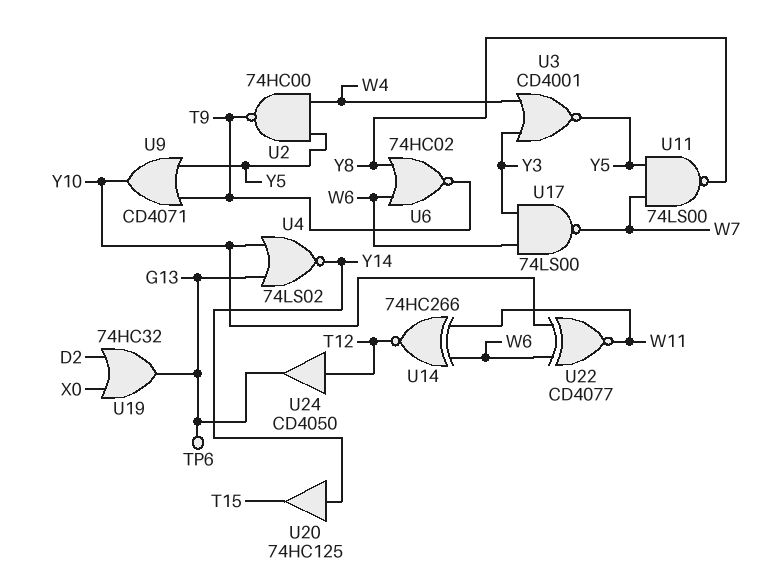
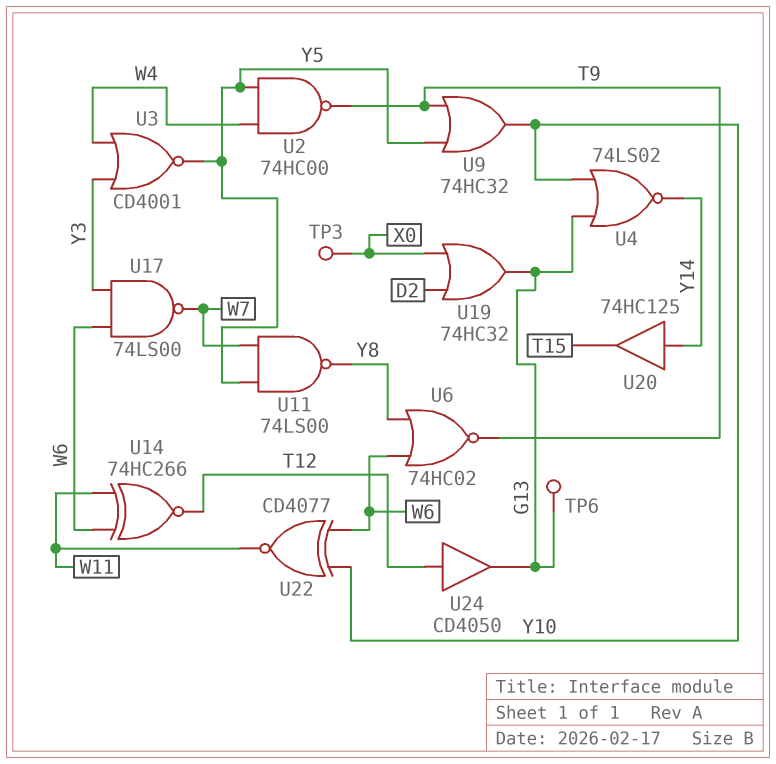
TP3: none -> test point (X0)
U9: OR CD4071 (in T9, in Y5, out Y10) -> OR 74HC32 (in T9, in Y5, out Y10)

